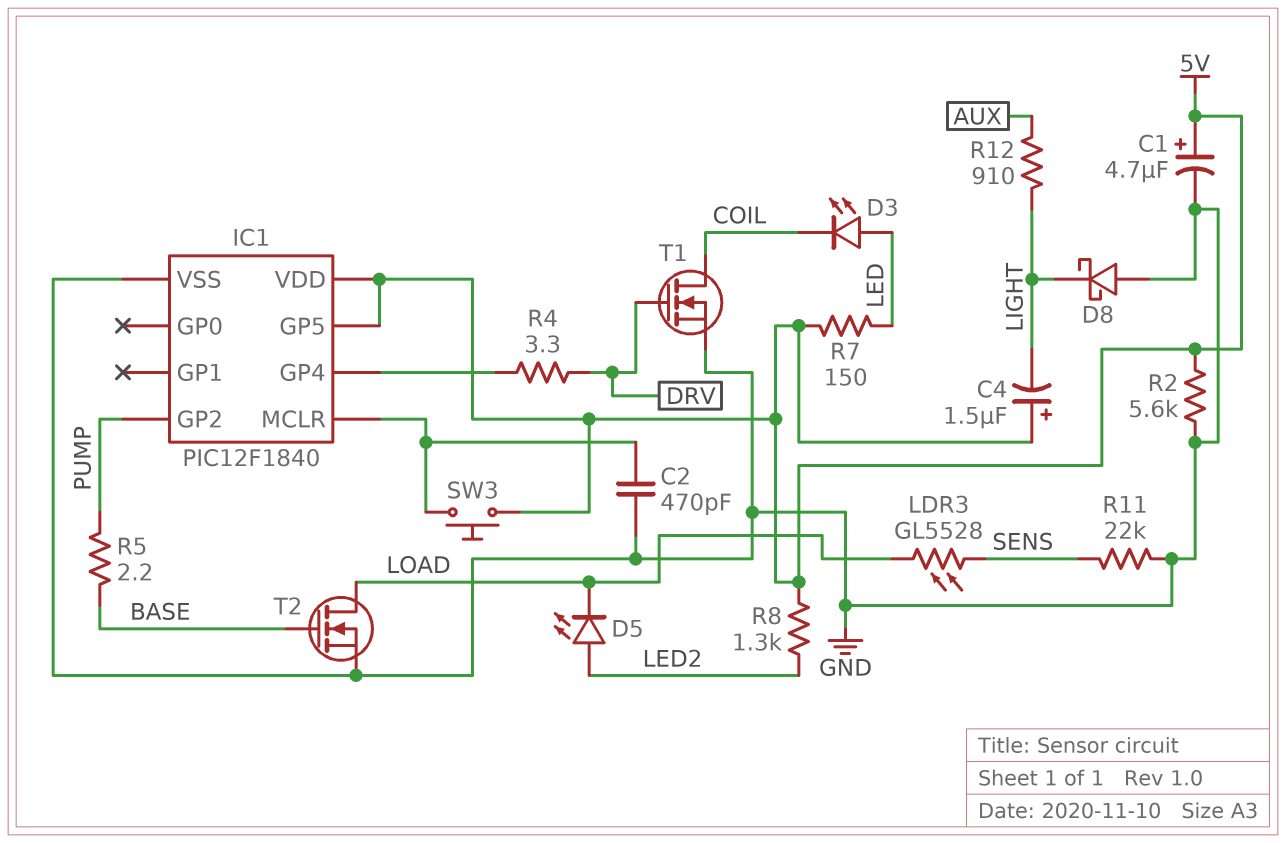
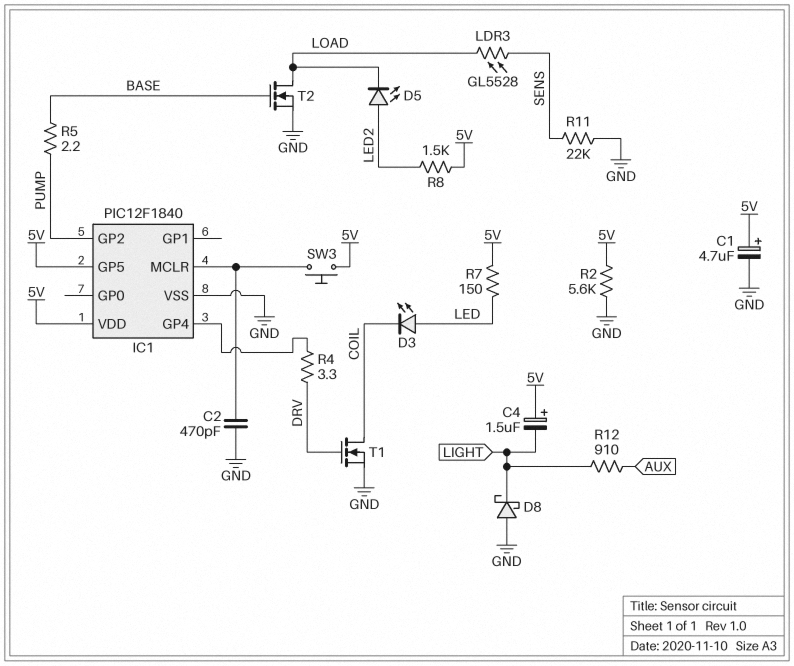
R8: 1.3k (5V, LED2) -> 1.5k (5V, LED2)

